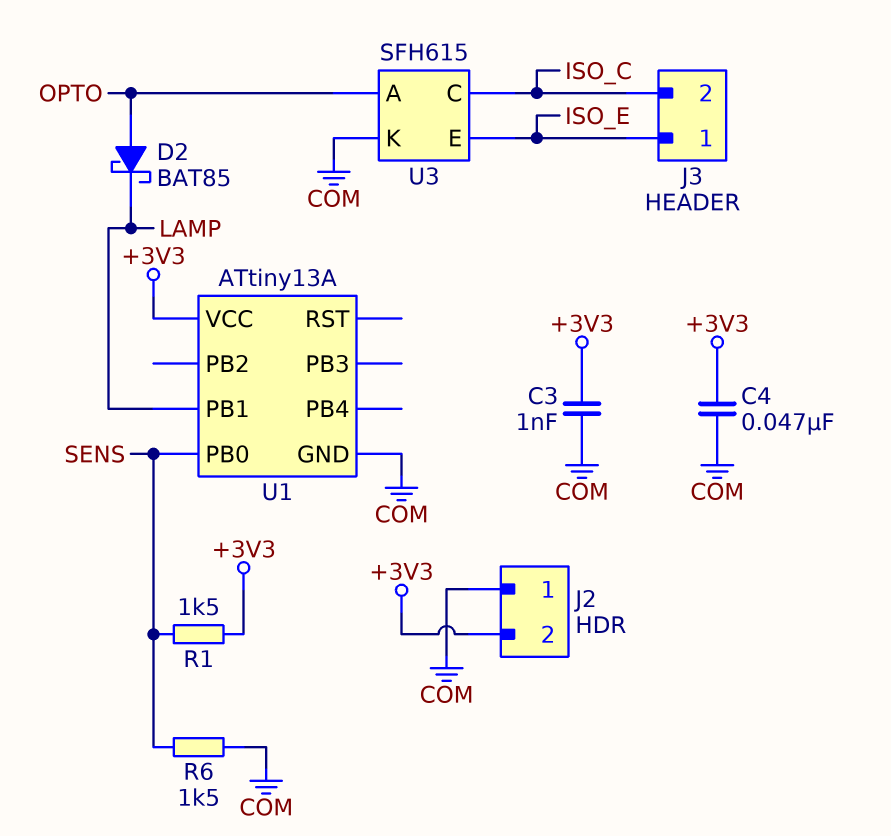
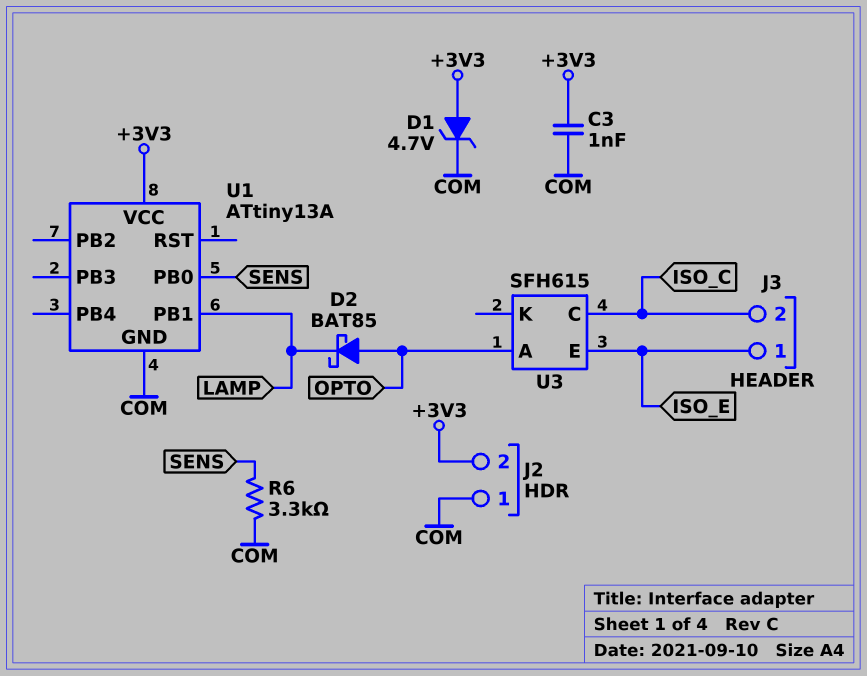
C4: 47nF (+3V3, COM) -> none
D1: none -> zener 4.7V (A +3V3, K COM)
R1: 1.5k (+3V3, SENS) -> none
R6: 1.5k (COM, SENS) -> 3.3k (COM, SENS)
U3 pin K: COM -> none

